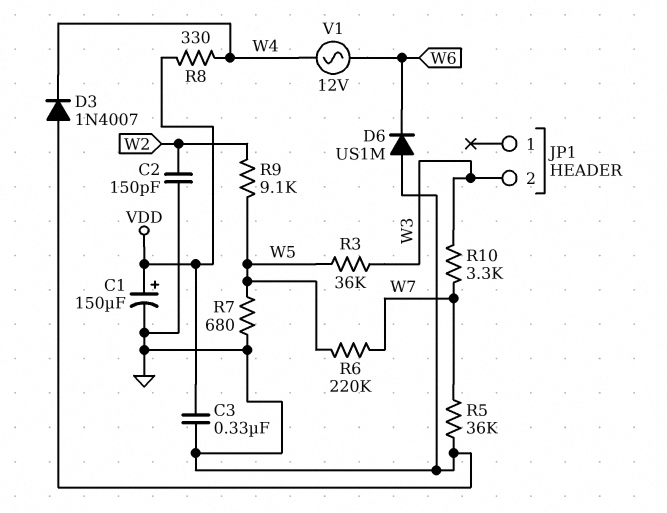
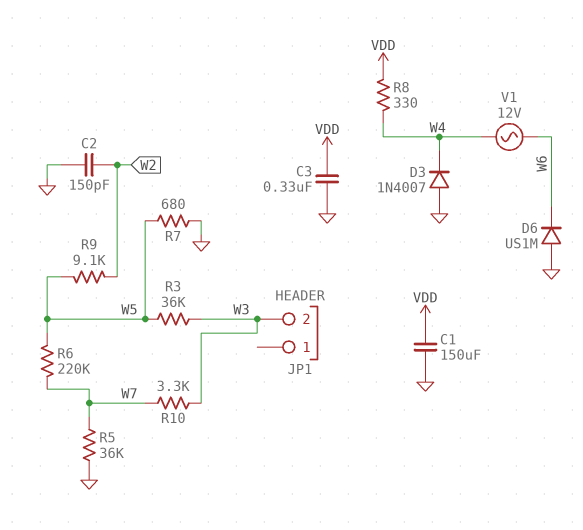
C1: 150uF (plus VDD, minus GND) -> 150uF (GND, VDD)

